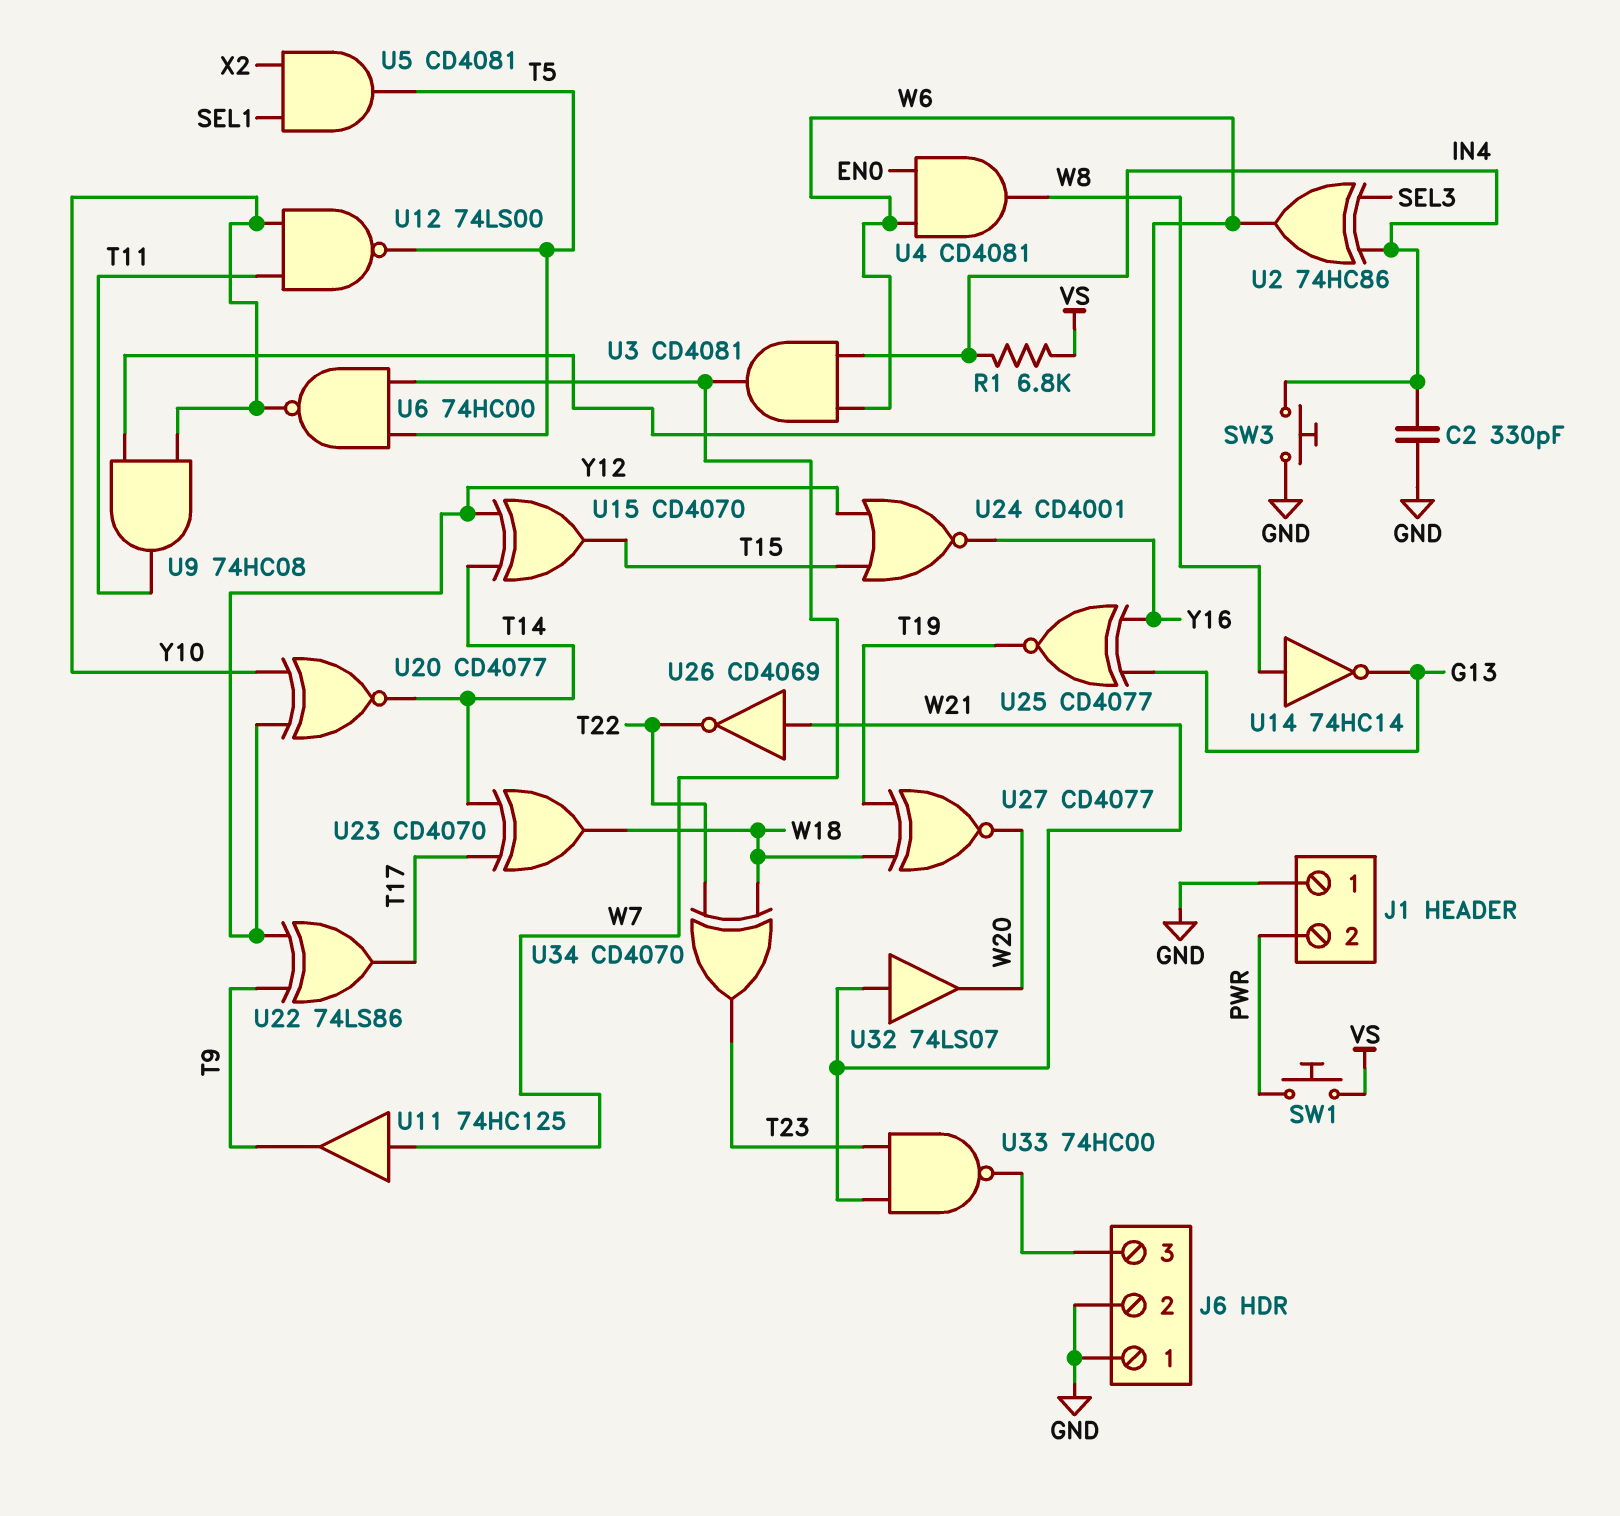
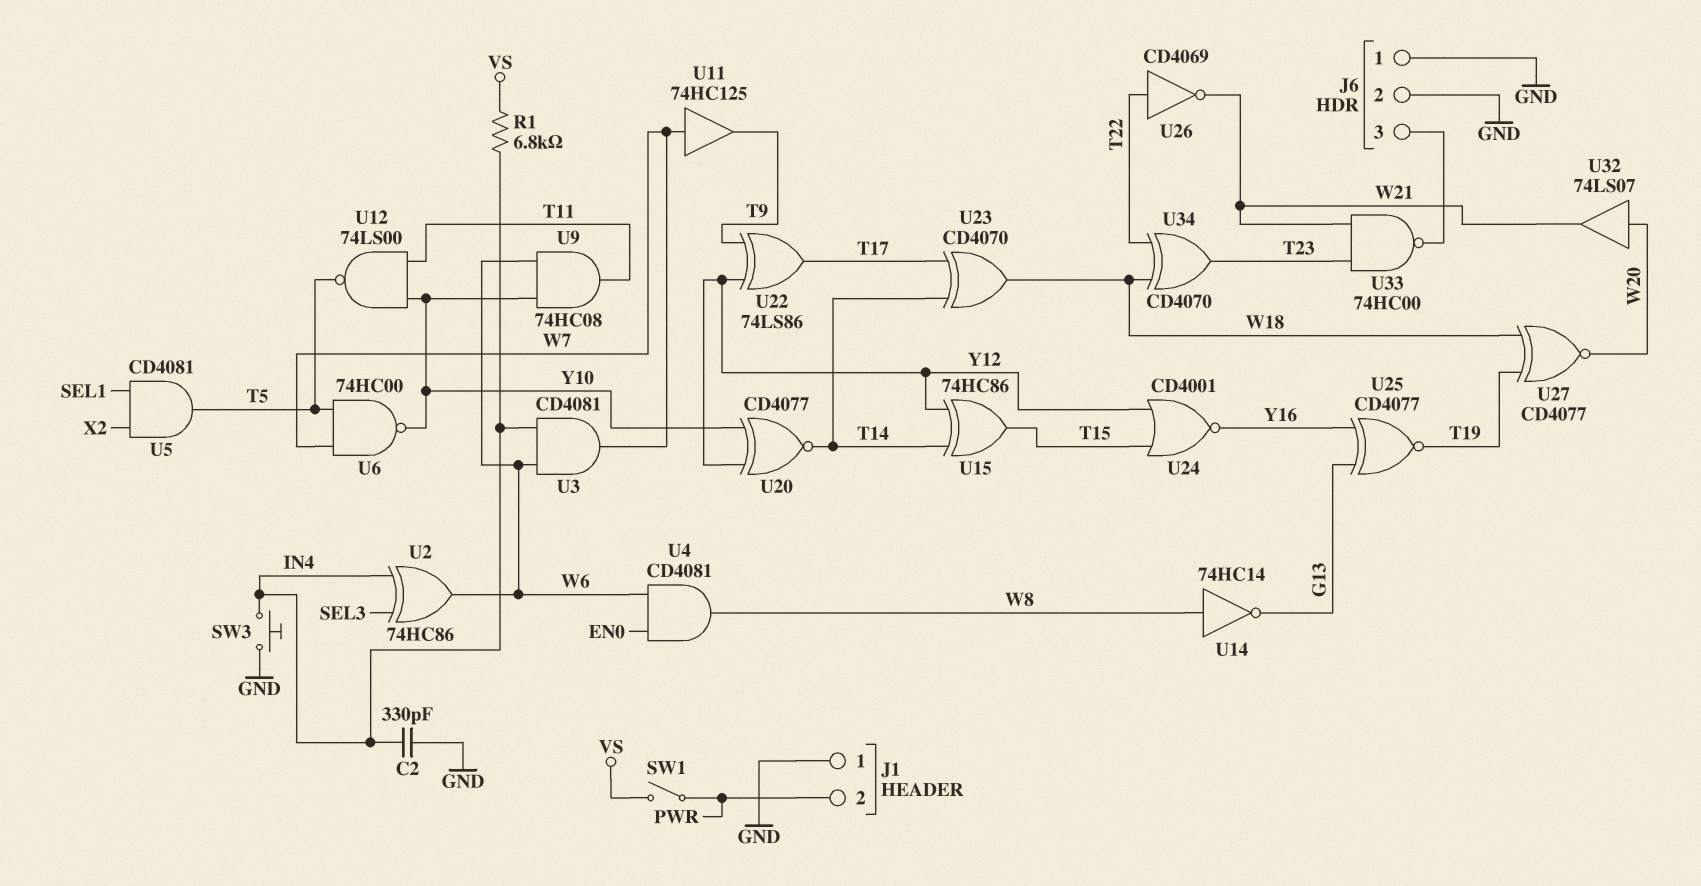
SW1: button (PWR, VS) -> switch (PWR, VS)
U15: XOR CD4070 (in T14, in Y12, out T15) -> XOR 74HC86 (in T14, in Y12, out T15)
U26: NOT CD4069 (in W21, out T22) -> NOT CD4069 (in T22, out W21)
U32: buffer 74LS07 (in W21, out W20) -> buffer 74LS07 (in W20, out W21)

